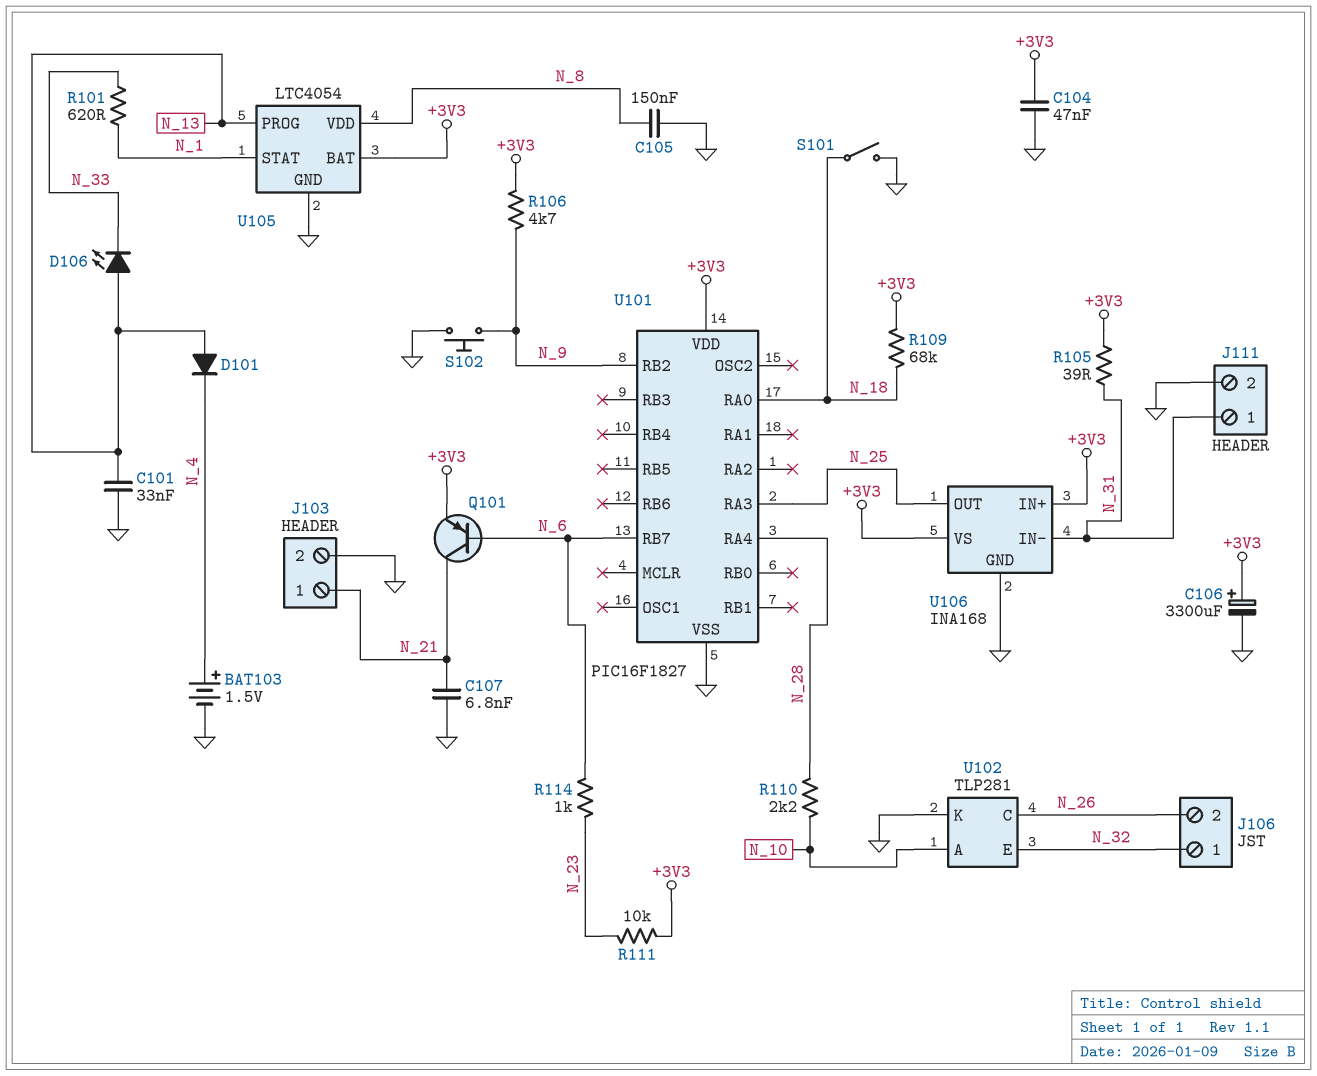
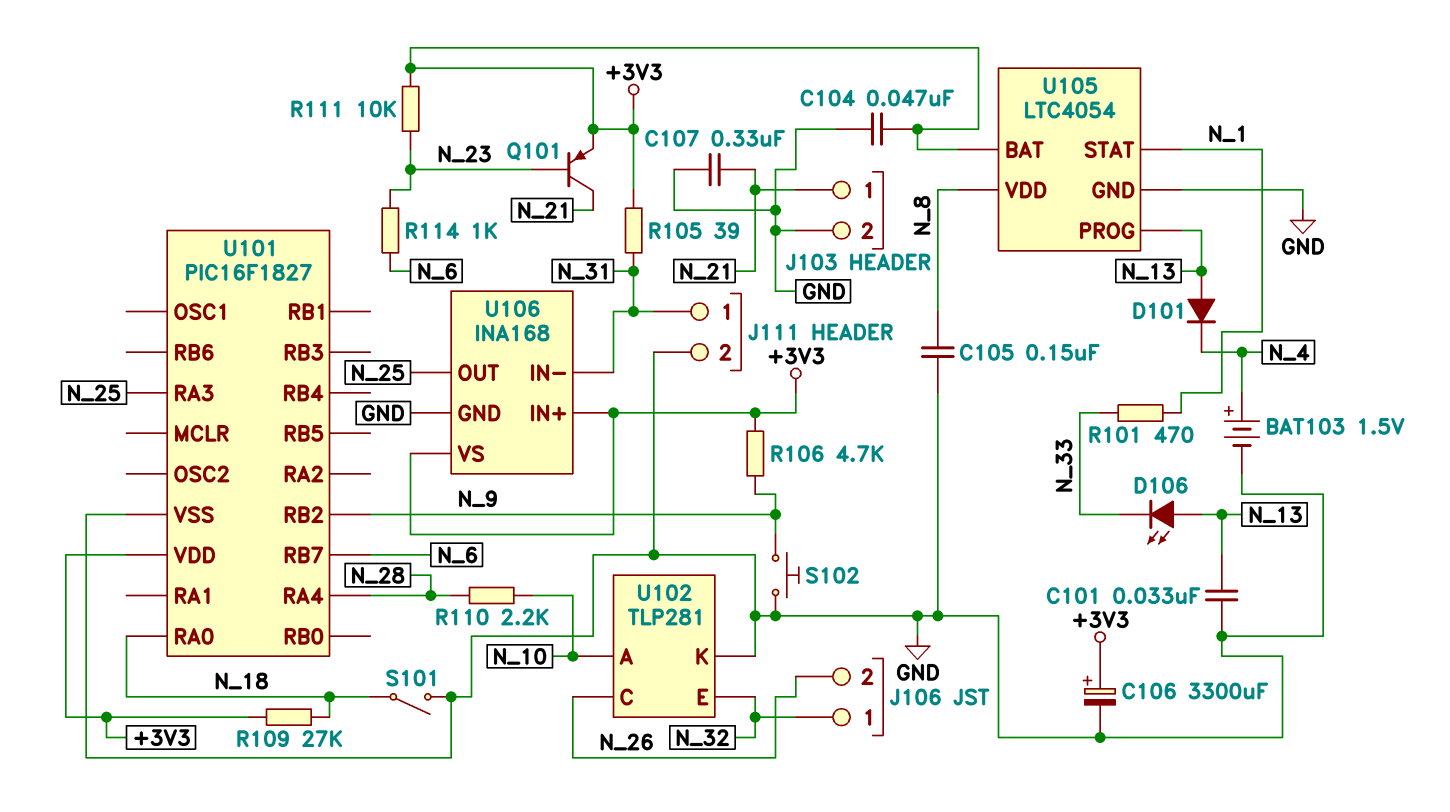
C107: 6.8nF (GND, N_21) -> 330nF (GND, N_21)
Q101: PNP (B N_6, C N_21, E +3V3) -> PNP (B N_23, C N_21, E +3V3)
R101: 620 (N_1, N_33) -> 470 (N_1, N_33)
R109: 68k (+3V3, N_18) -> 27k (+3V3, N_18)

